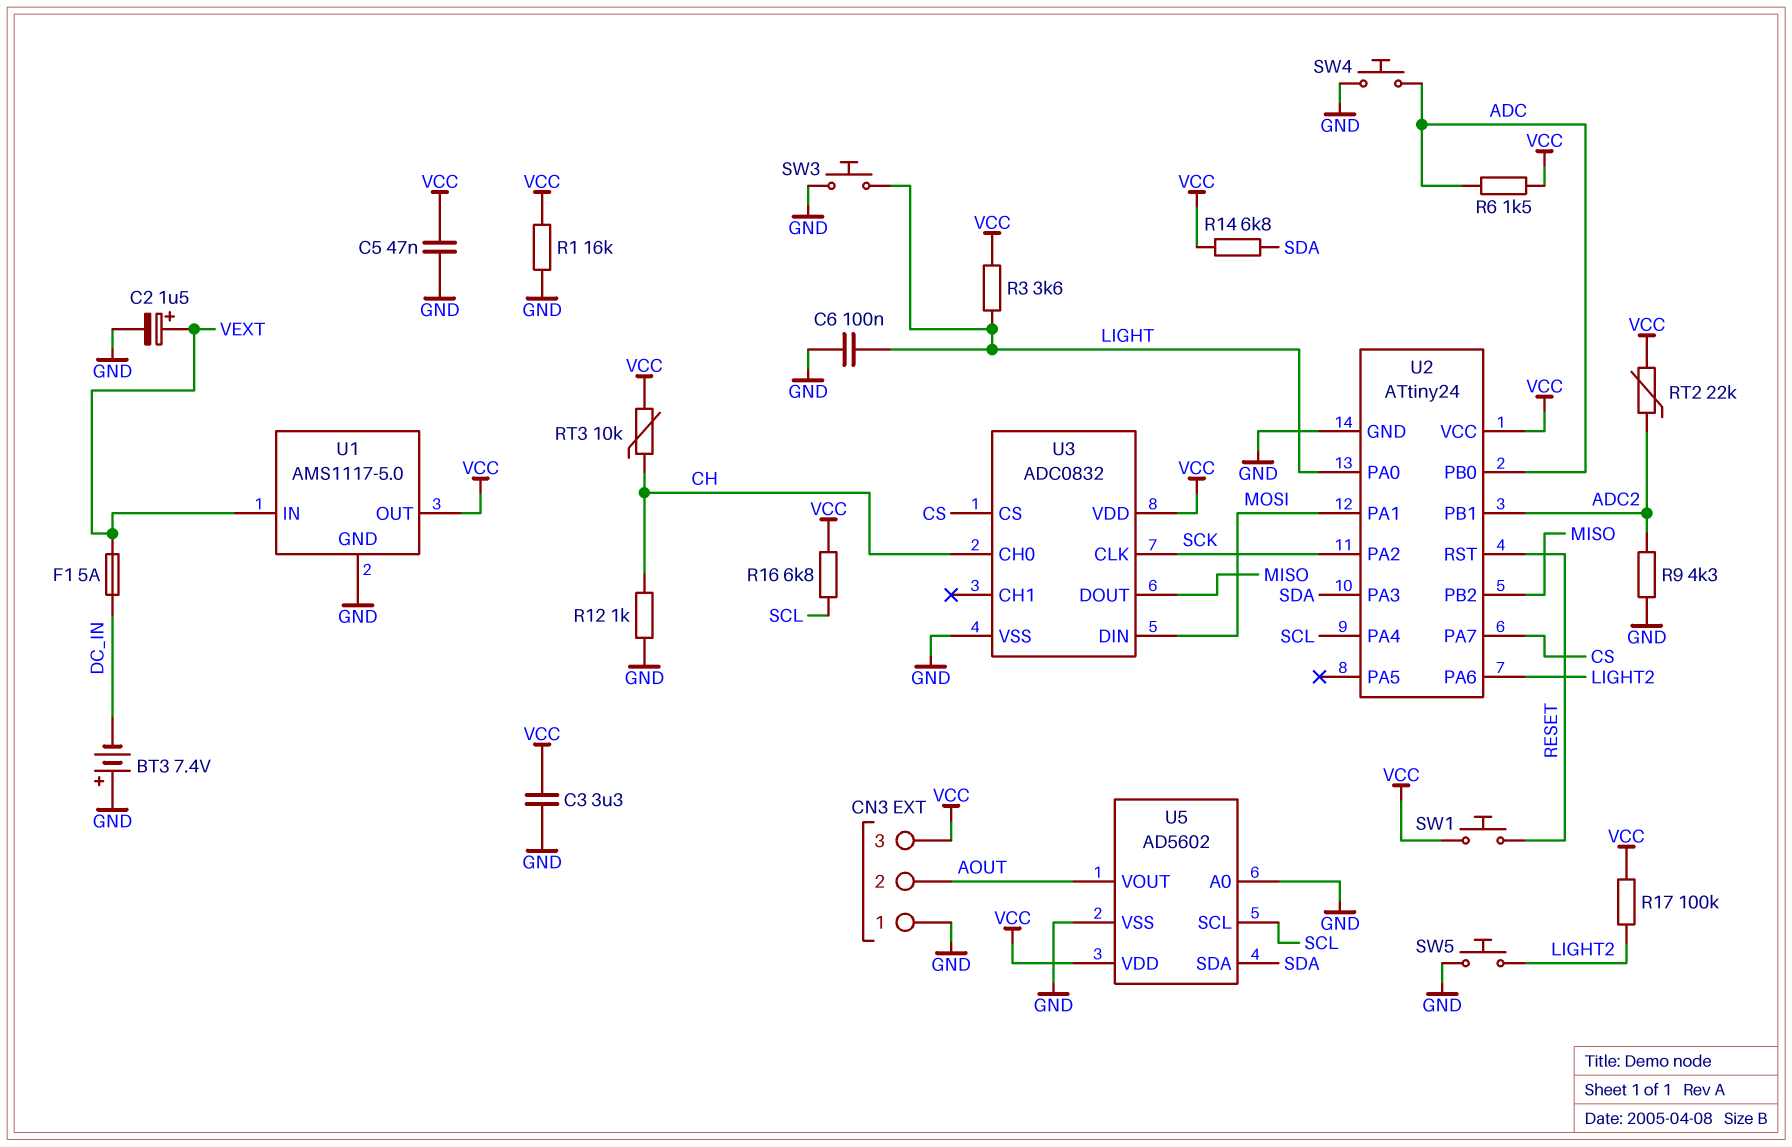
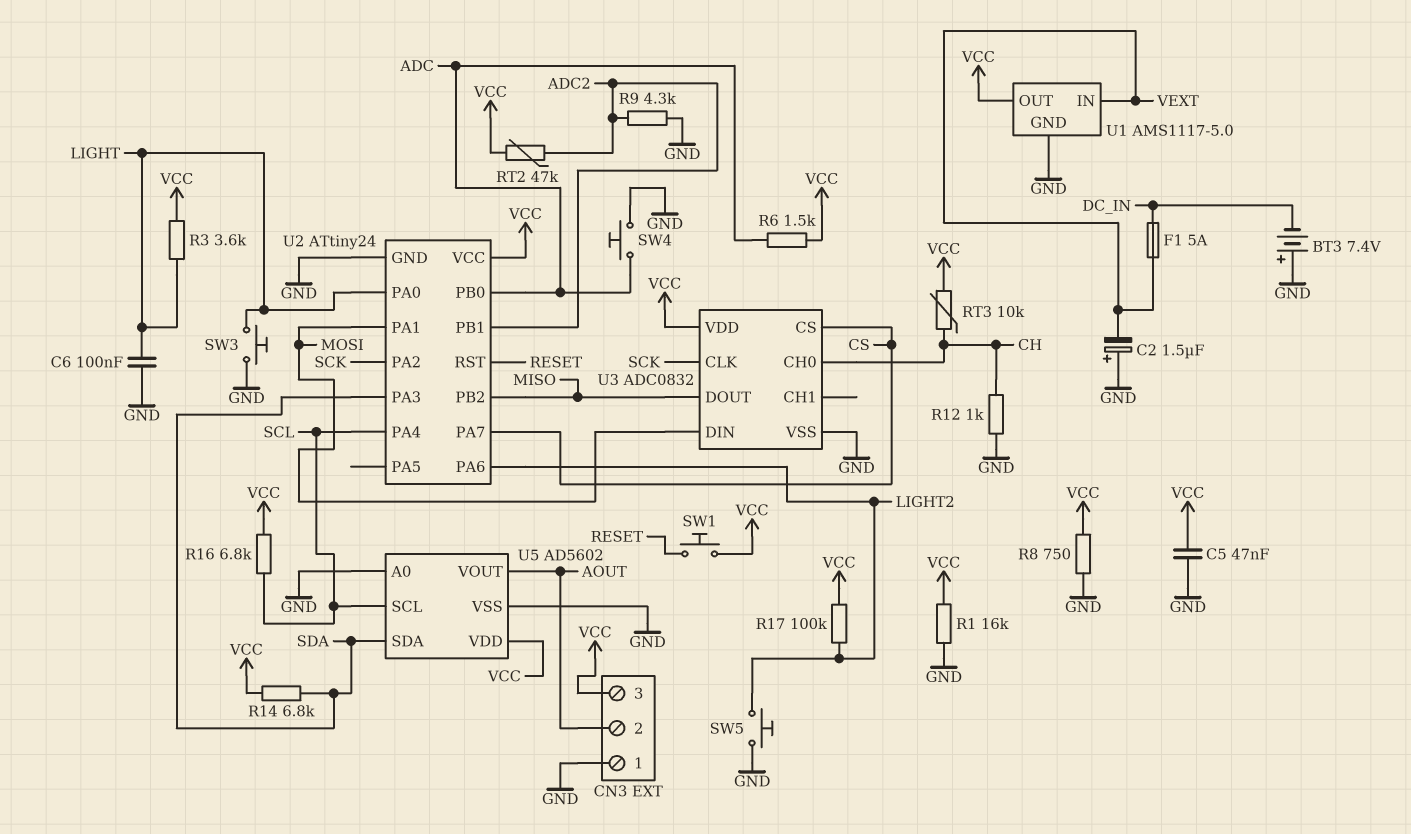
C2: 1.5uF (plus VEXT, minus GND) -> 1.5uF (plus GND, minus VEXT)
C3: 3.3uF (GND, VCC) -> none
R8: none -> 750 (GND, VCC)
RT2: 22k (ADC2, VCC) -> 47k (ADC2, VCC)

